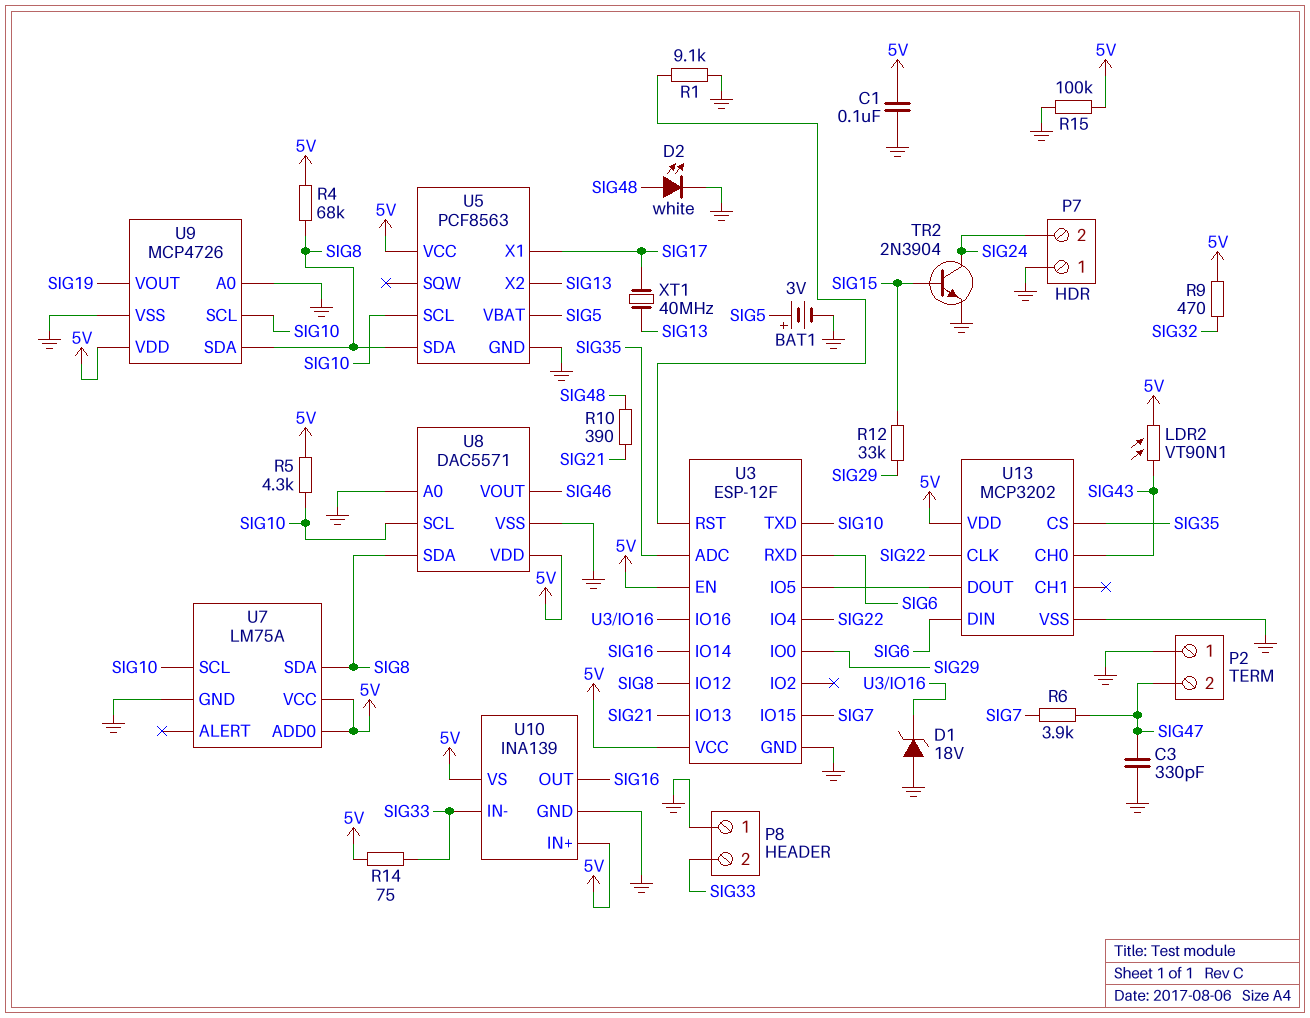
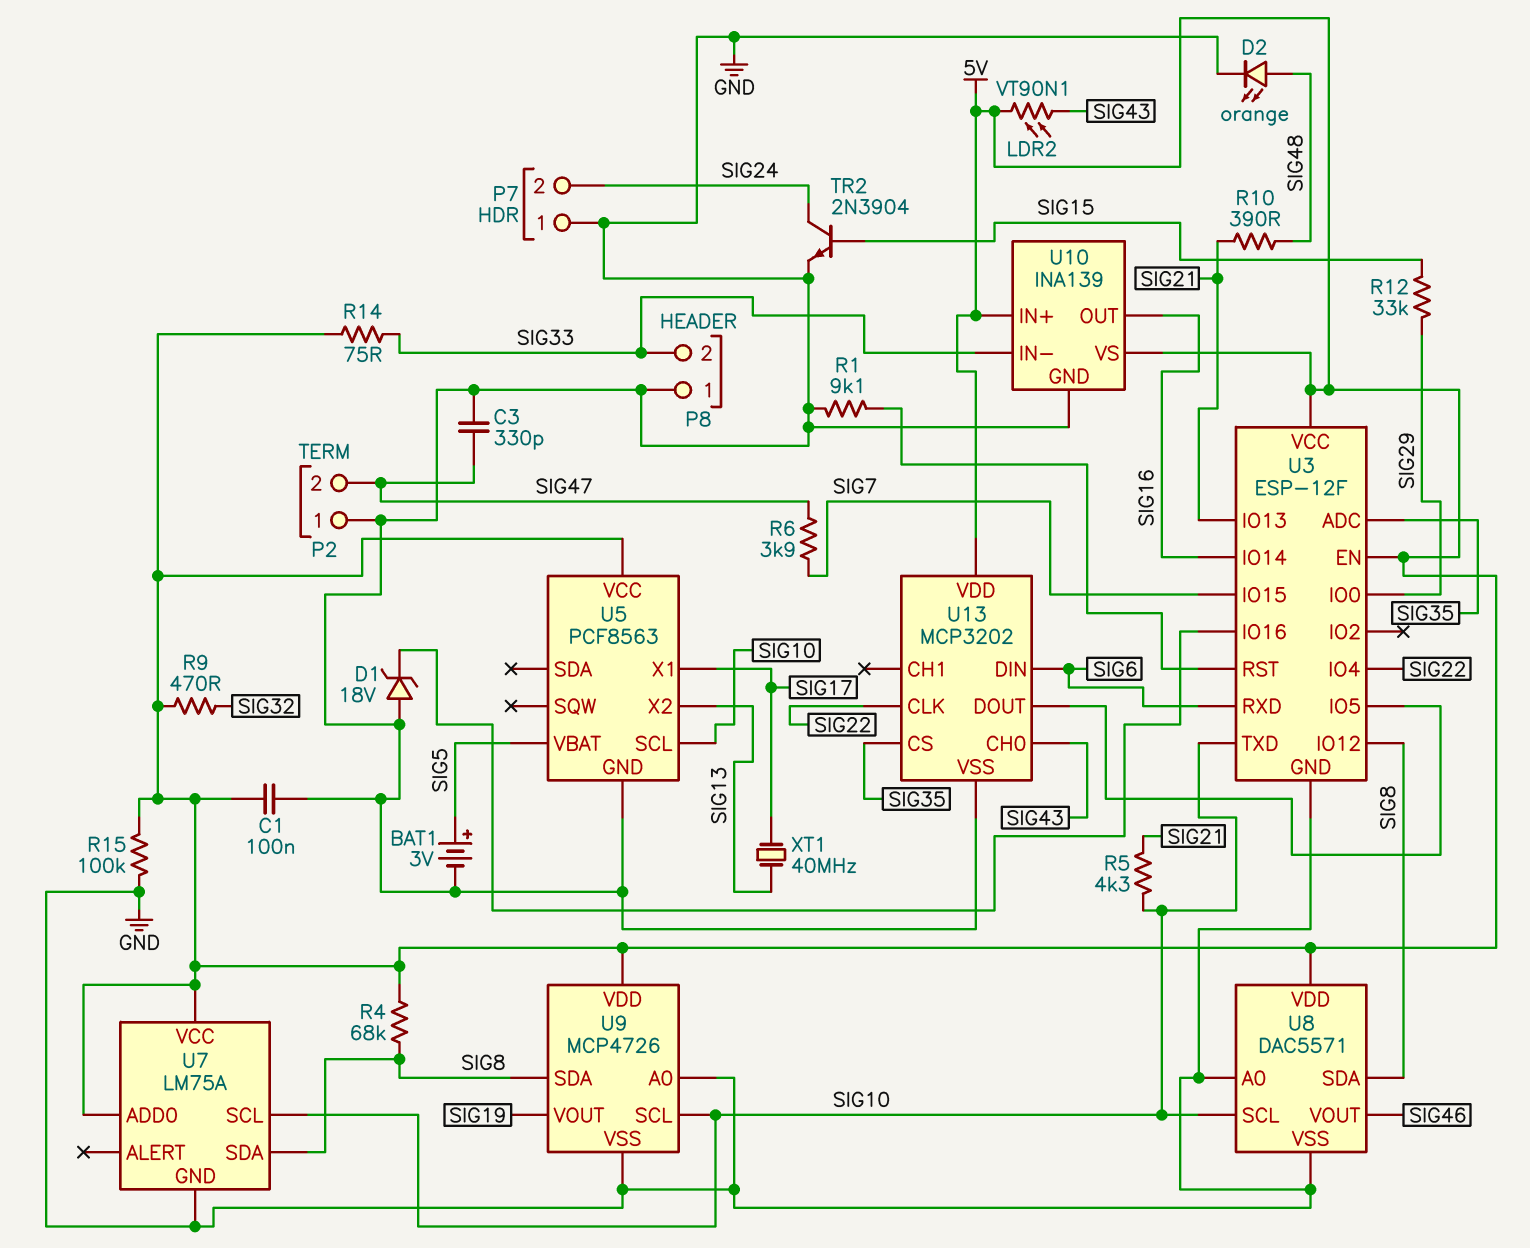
D2: LED white (A SIG48, K GND) -> LED orange (A SIG48, K GND)
R5: 4.3k (5V, SIG10) -> 4.3k (SIG10, SIG21)
U5 pin SDA: SIG8 -> none

